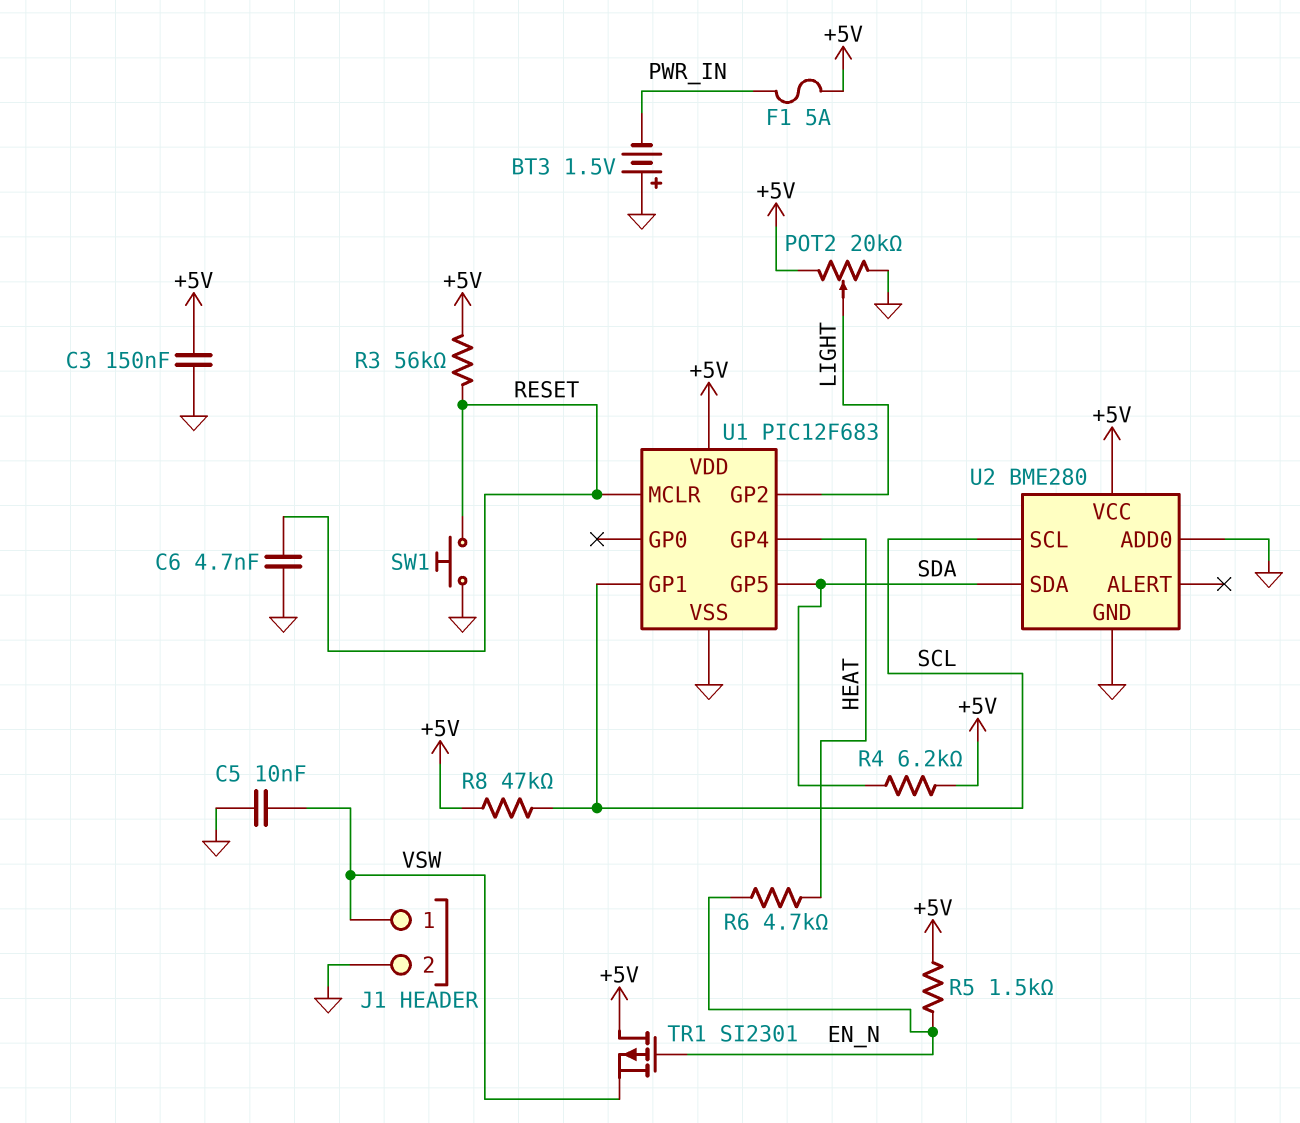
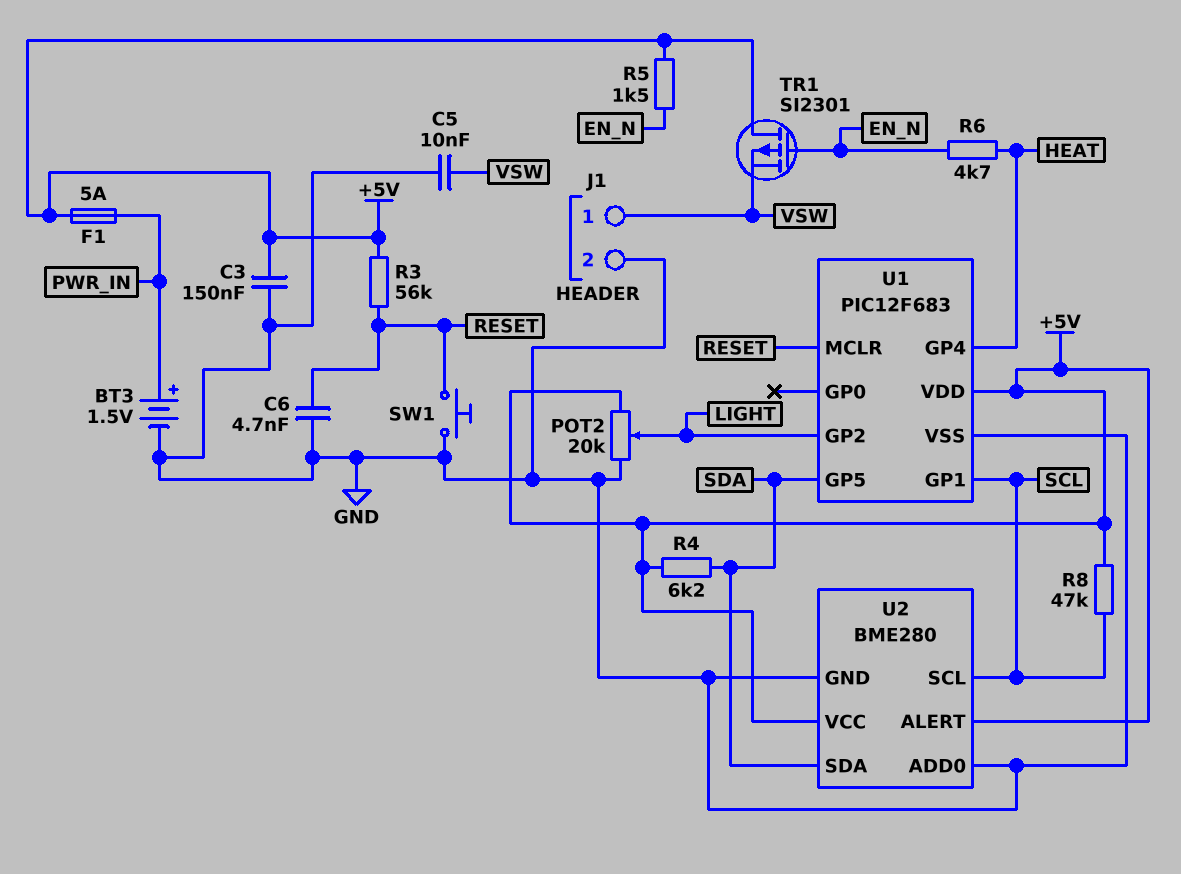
BT3: 1.5V (plus GND, minus PWR_IN) -> 1.5V (plus PWR_IN, minus GND)
U2 pin ALERT: none -> +5V

